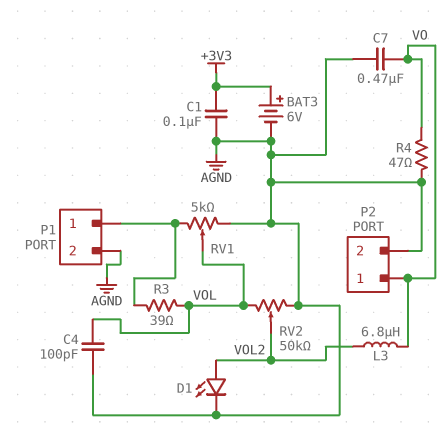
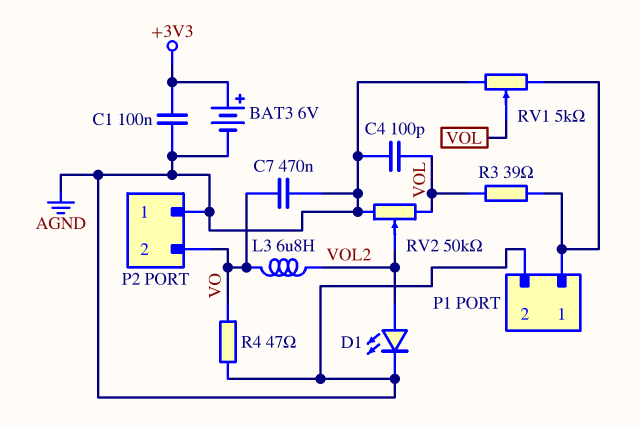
P2 pin 1: VO -> AGND
P2 pin 2: AGND -> VO

